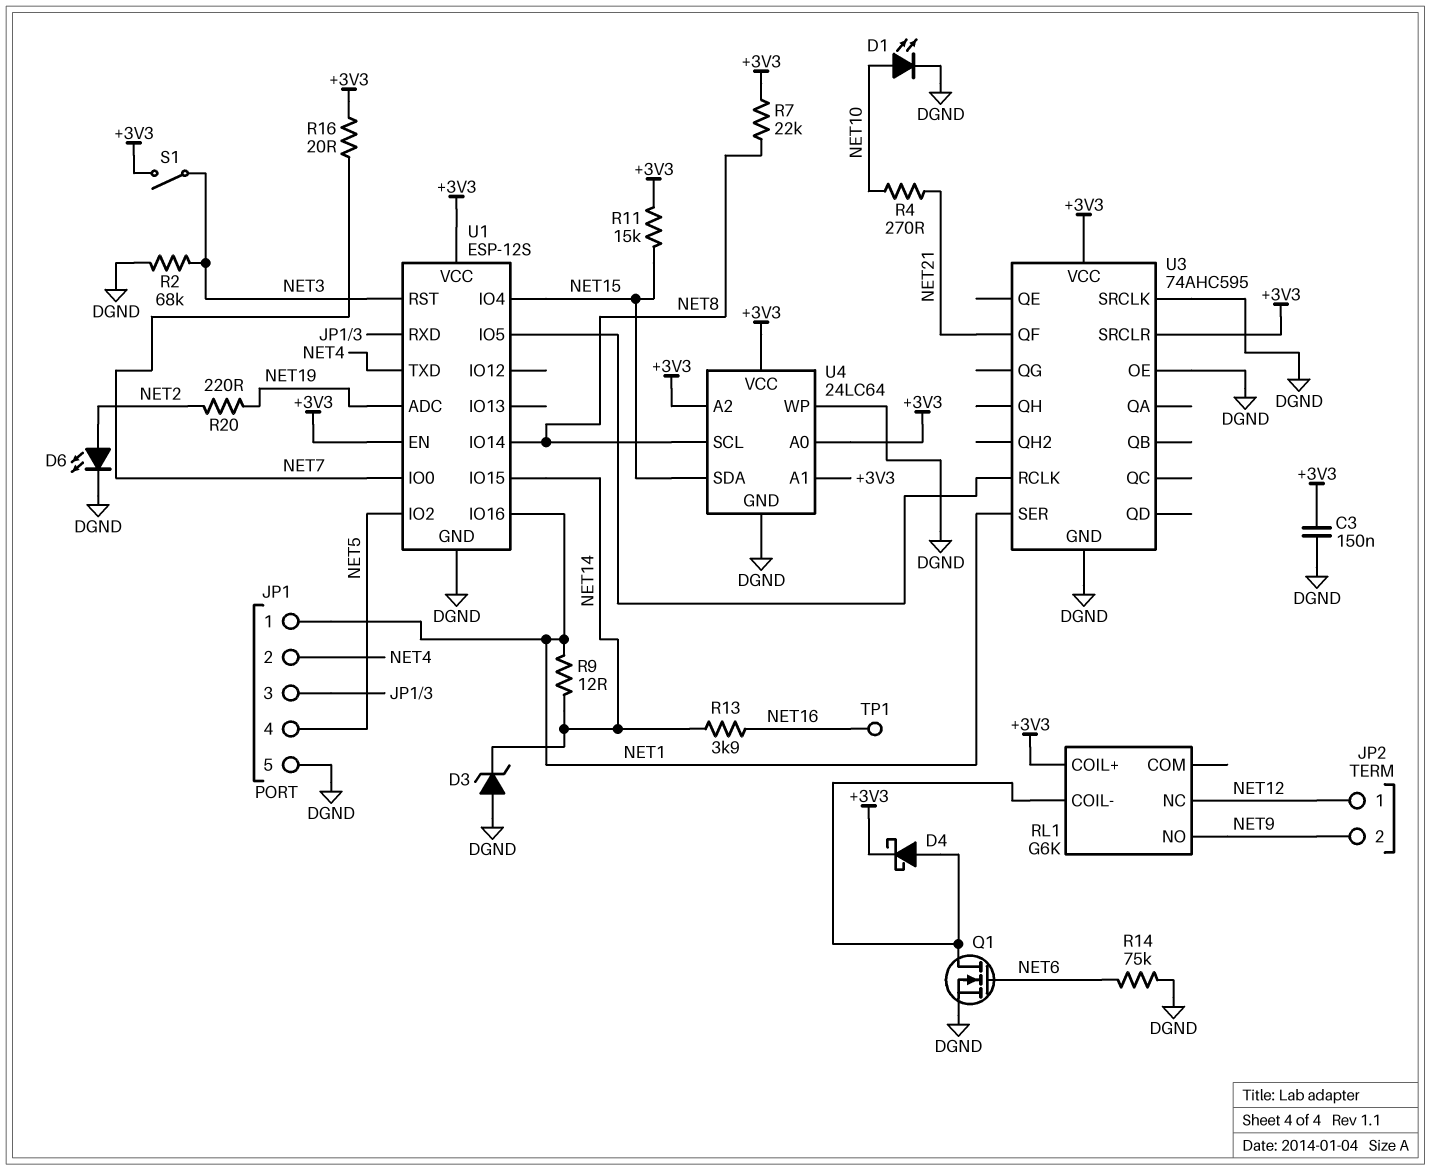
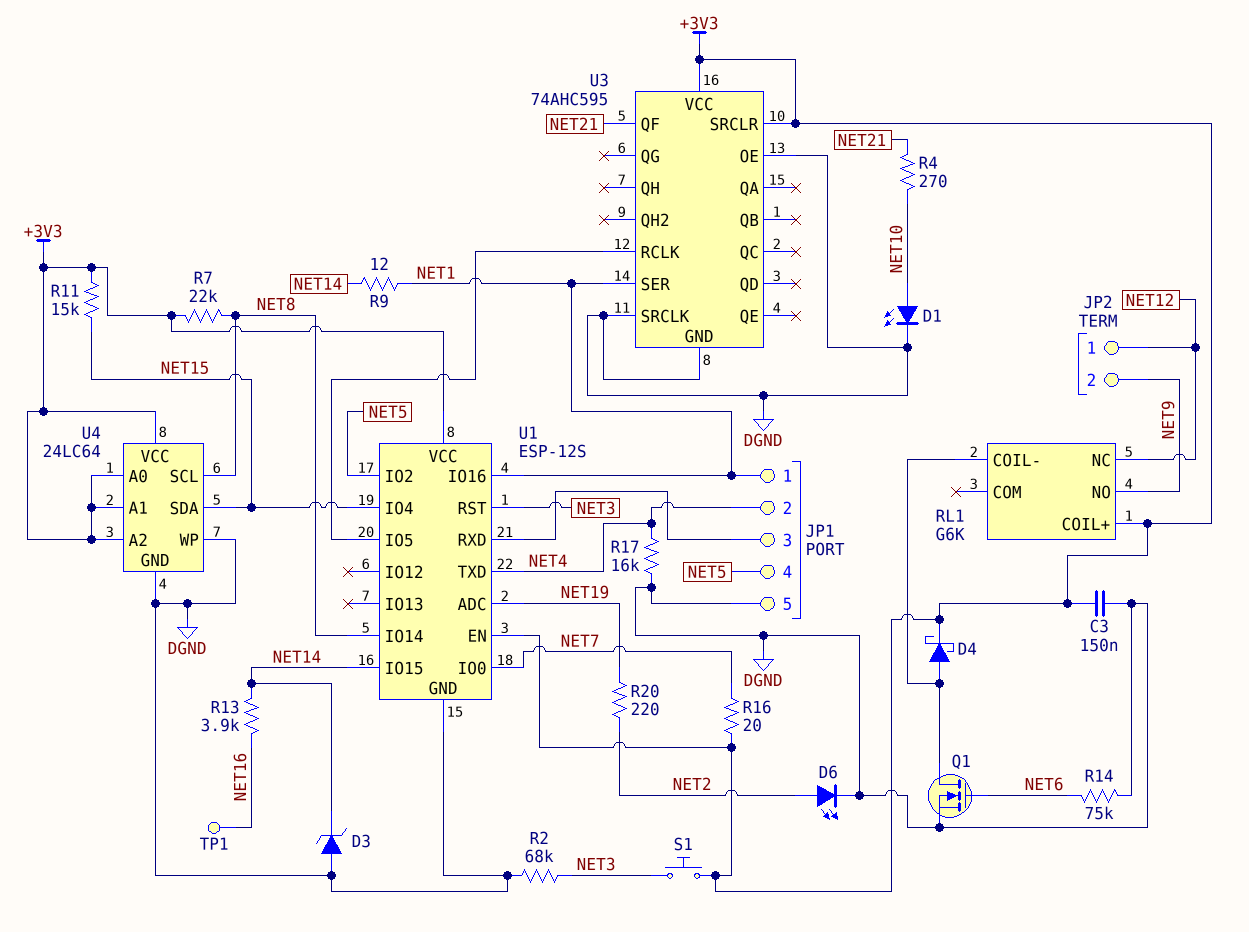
R17: none -> 16k (DGND, NET4)
S1: switch (+3V3, NET3) -> button (+3V3, NET3)

